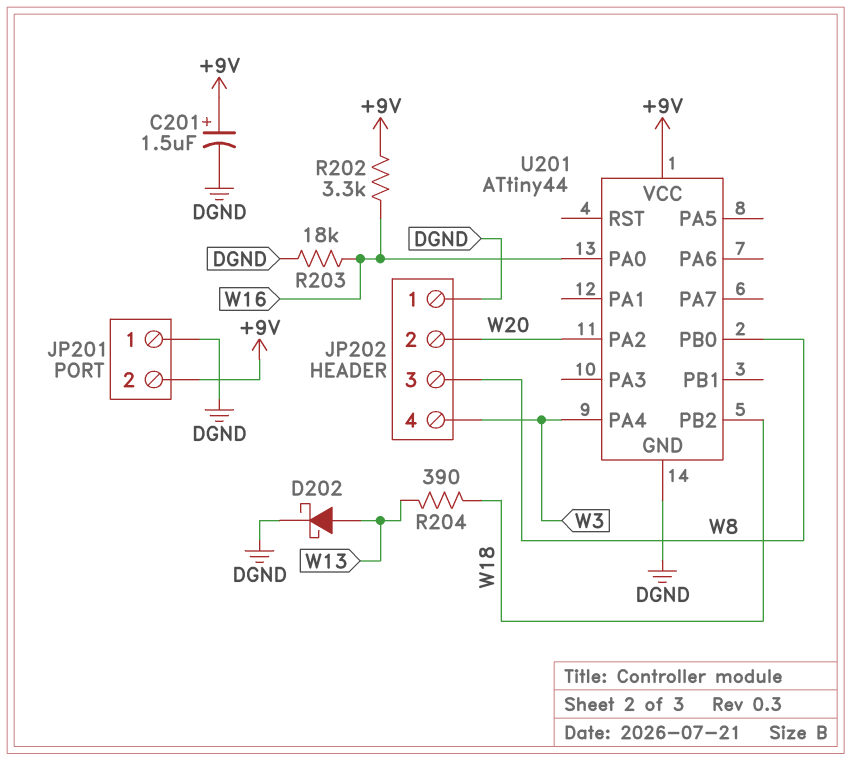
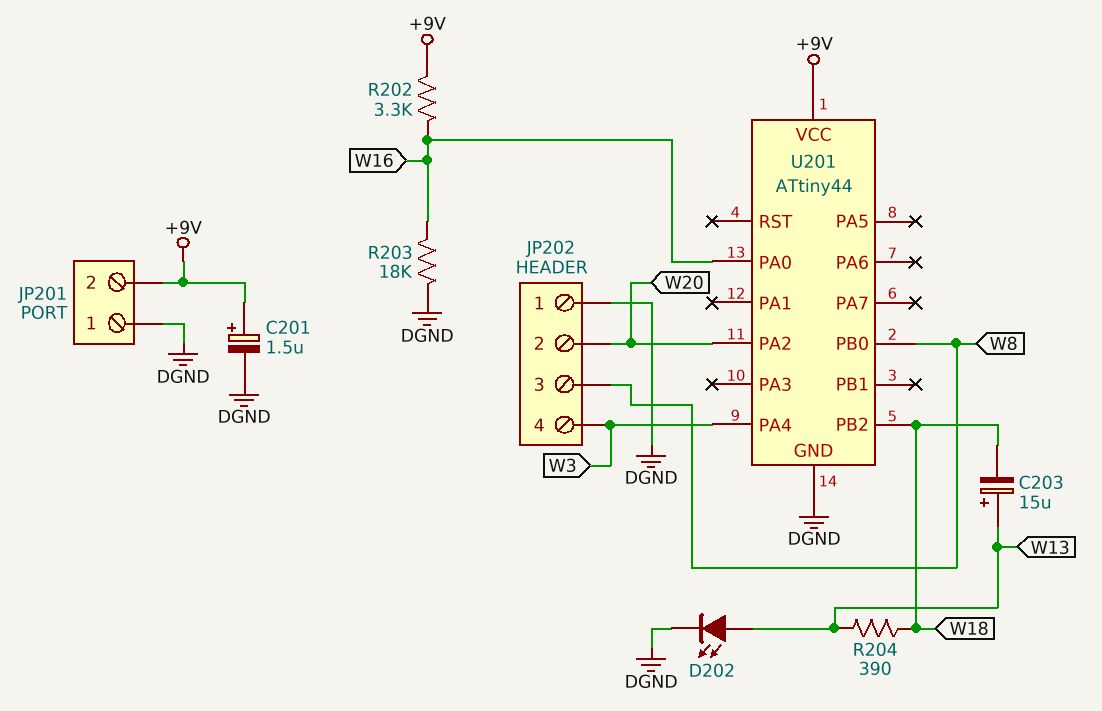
C203: none -> 15uF (plus W13, minus W18)
D202: schottky (A W13, K DGND) -> LED (A W13, K DGND)

